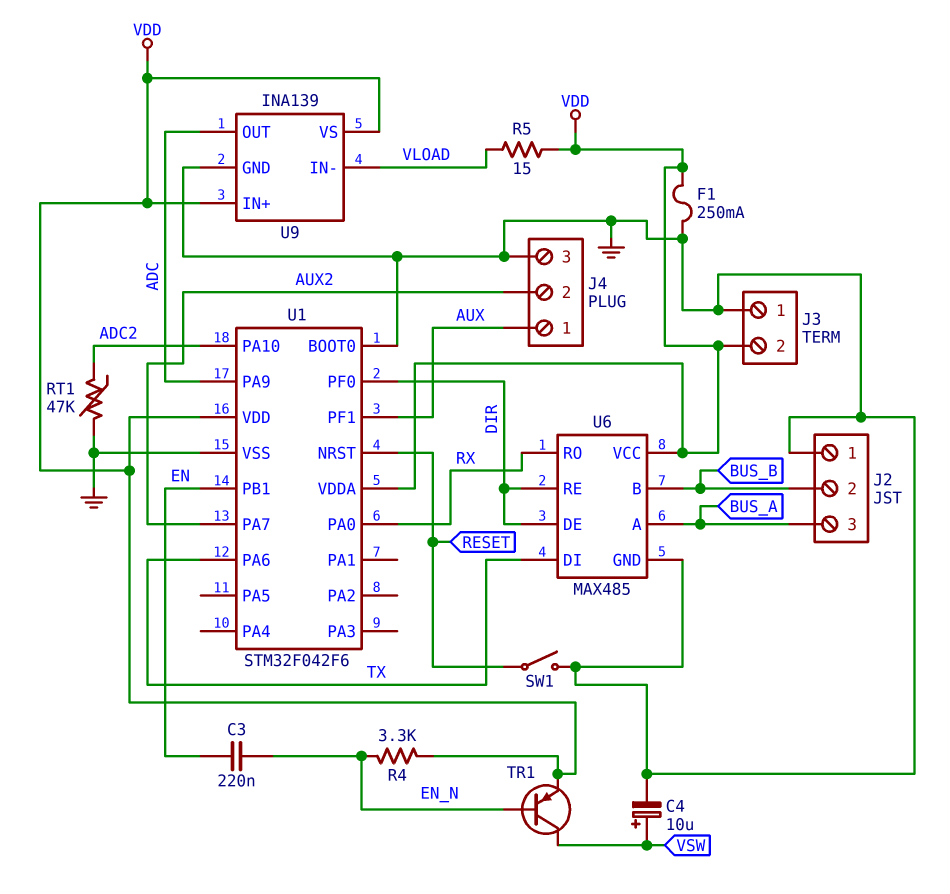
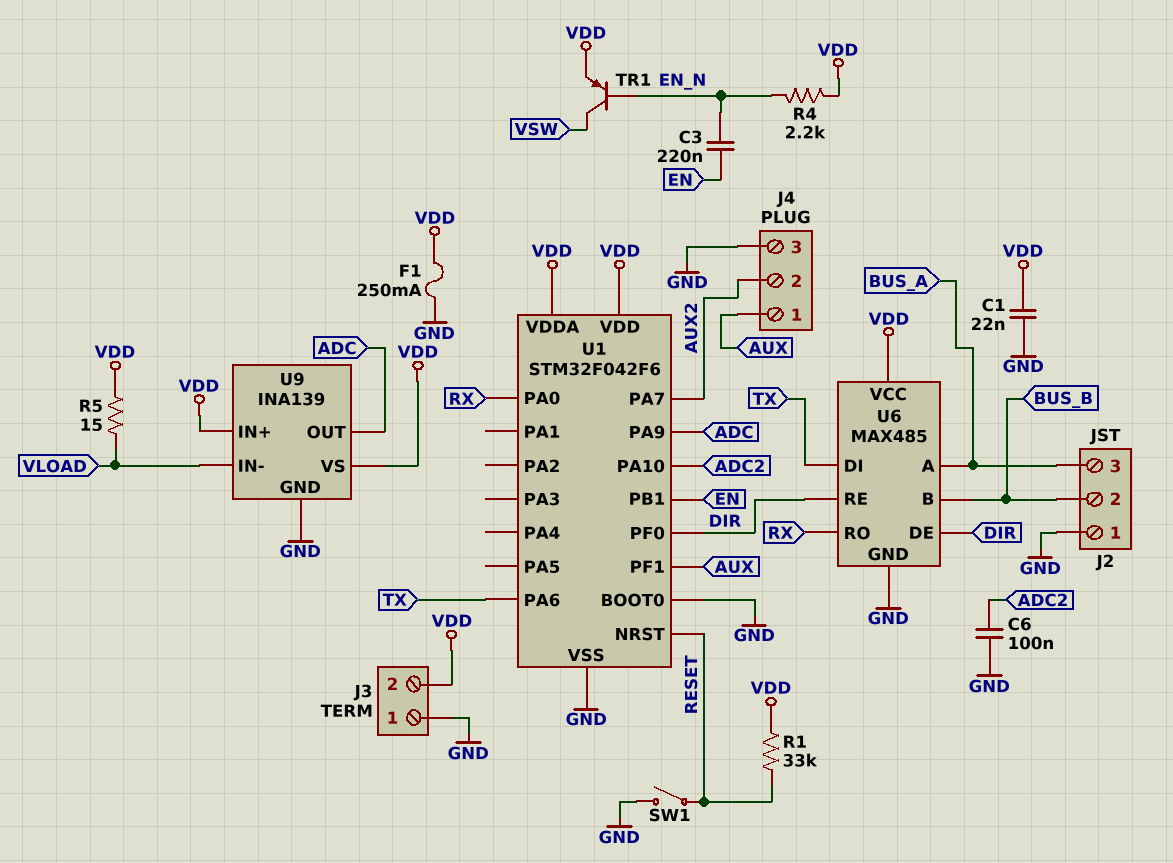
C1: none -> 22nF (GND, VDD)
C4: 10uF (plus VSW, minus GND) -> none
C6: none -> 100nF (ADC2, GND)
R1: none -> 33k (RESET, VDD)
R4: 3.3k (EN_N, VDD) -> 2.2k (EN_N, VDD)
RT1: 47k (ADC2, GND) -> none

